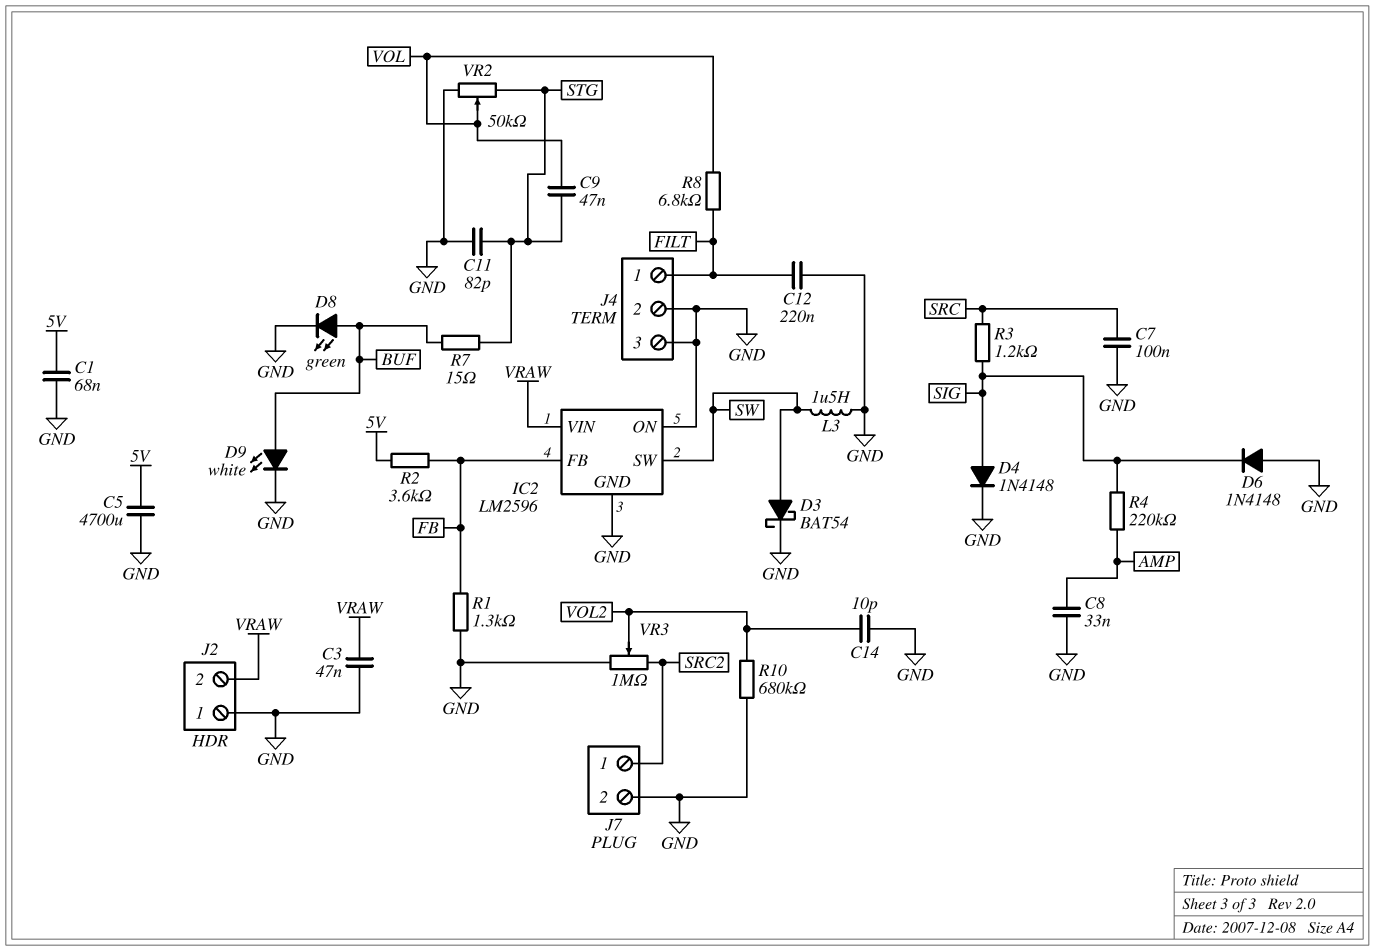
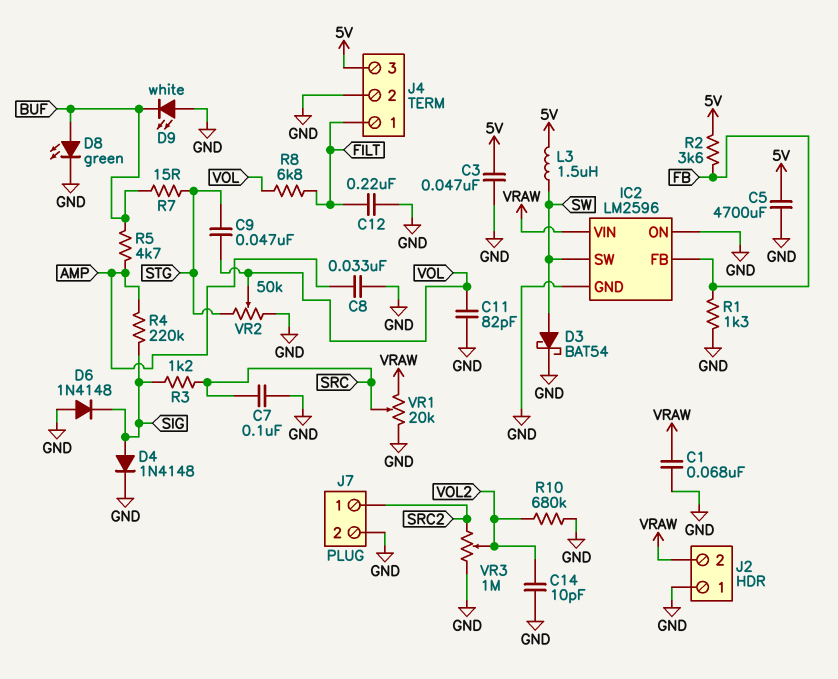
C1: 68nF (5V, GND) -> 68nF (GND, VRAW)
C3: 47nF (GND, VRAW) -> 47nF (5V, GND)
C11: 82pF (GND, STG) -> 82pF (GND, VOL)
D9: LED white (A BUF, K GND) -> LED white (A GND, K BUF)
J4 pin 3: GND -> 5V
L3: 1.5uH (GND, SW) -> 1.5uH (5V, SW)
R5: none -> 4.7k (AMP, BUF)
VR1: none -> 20k (GND, VRAW, wiper SRC)

